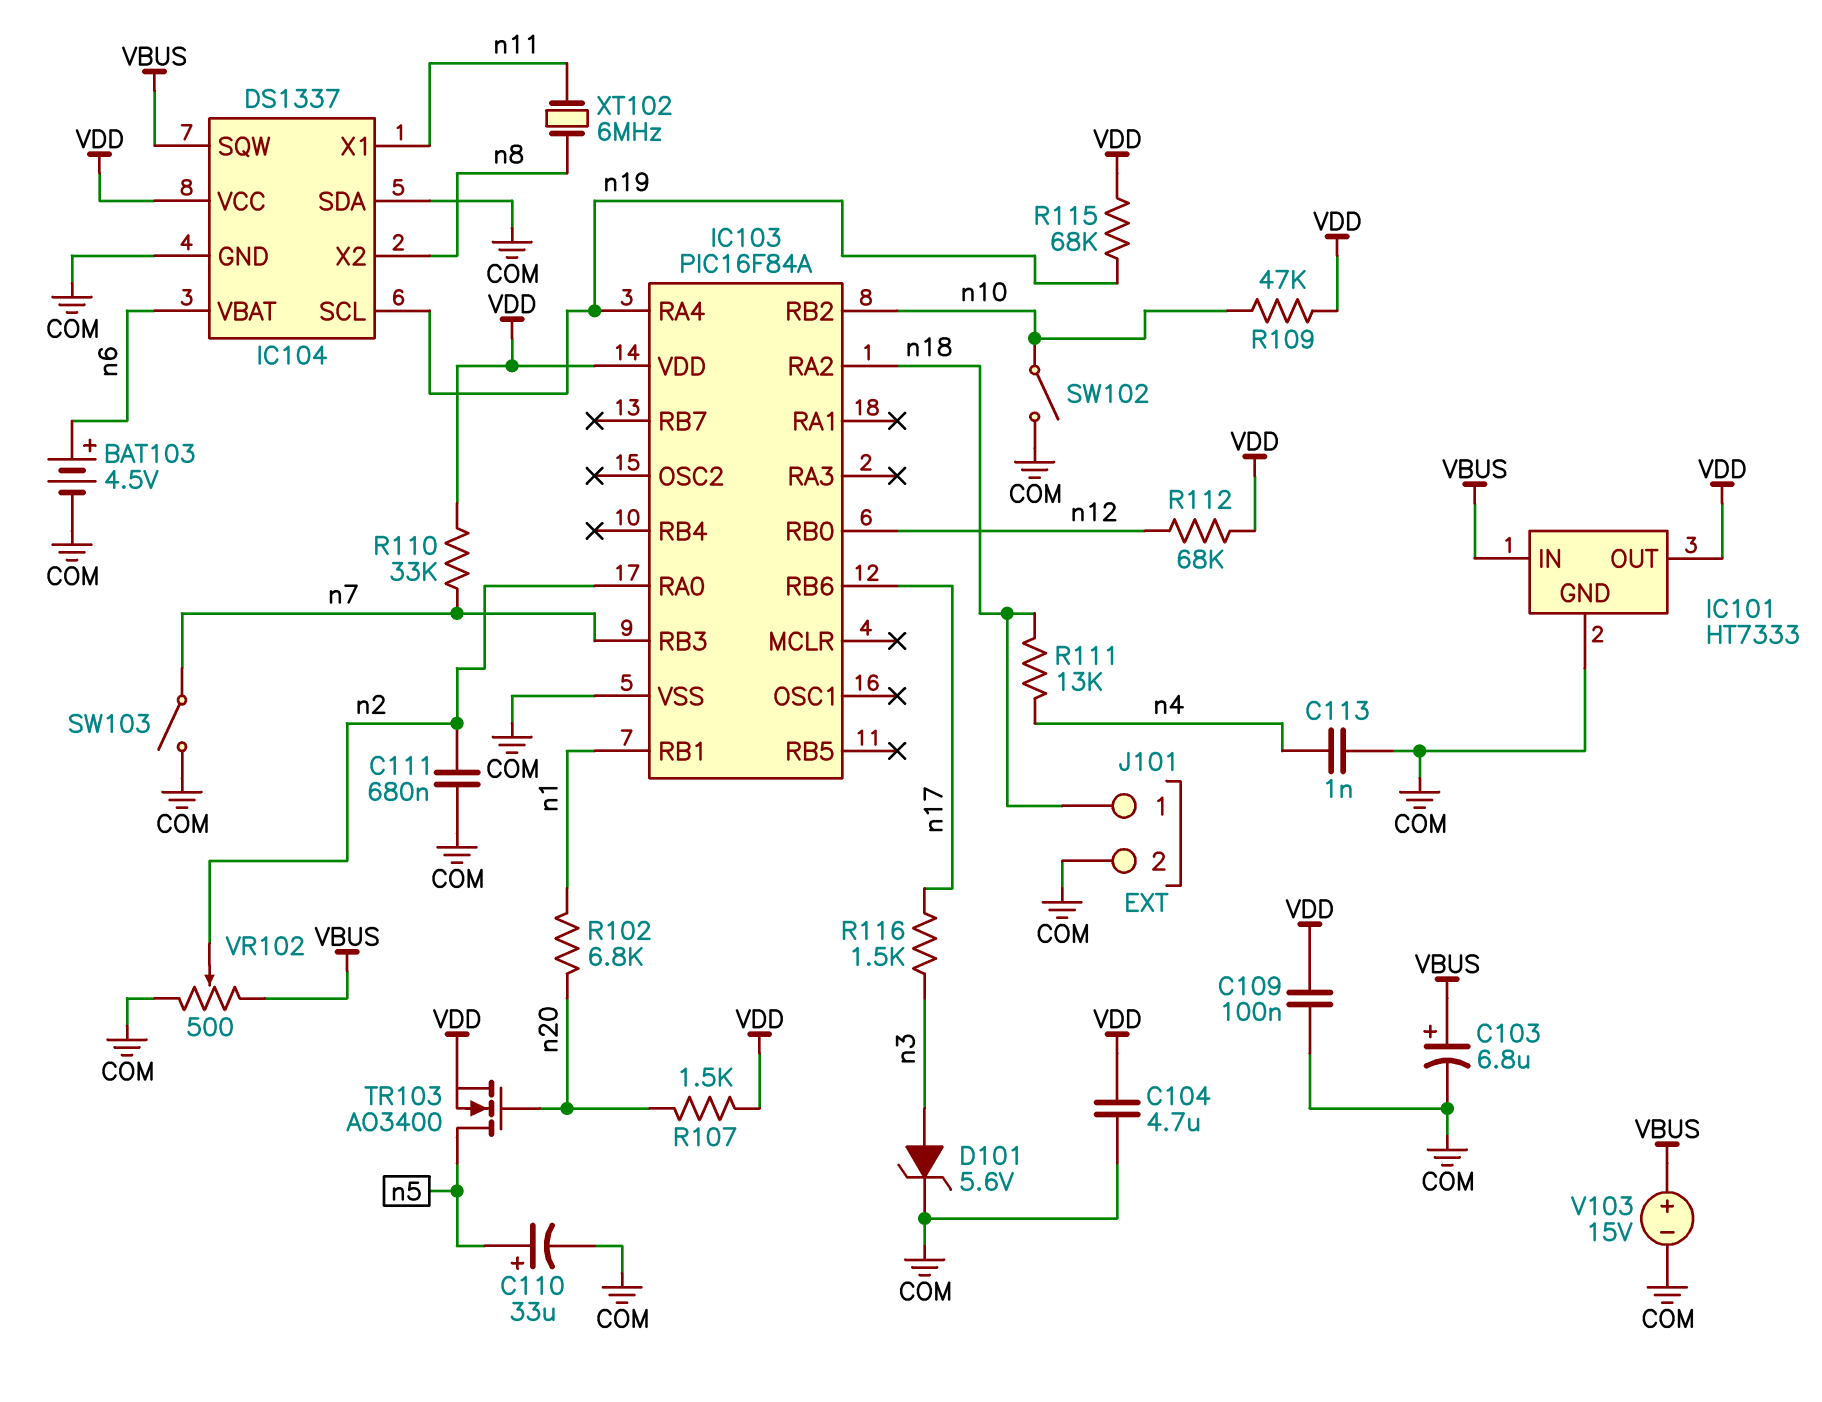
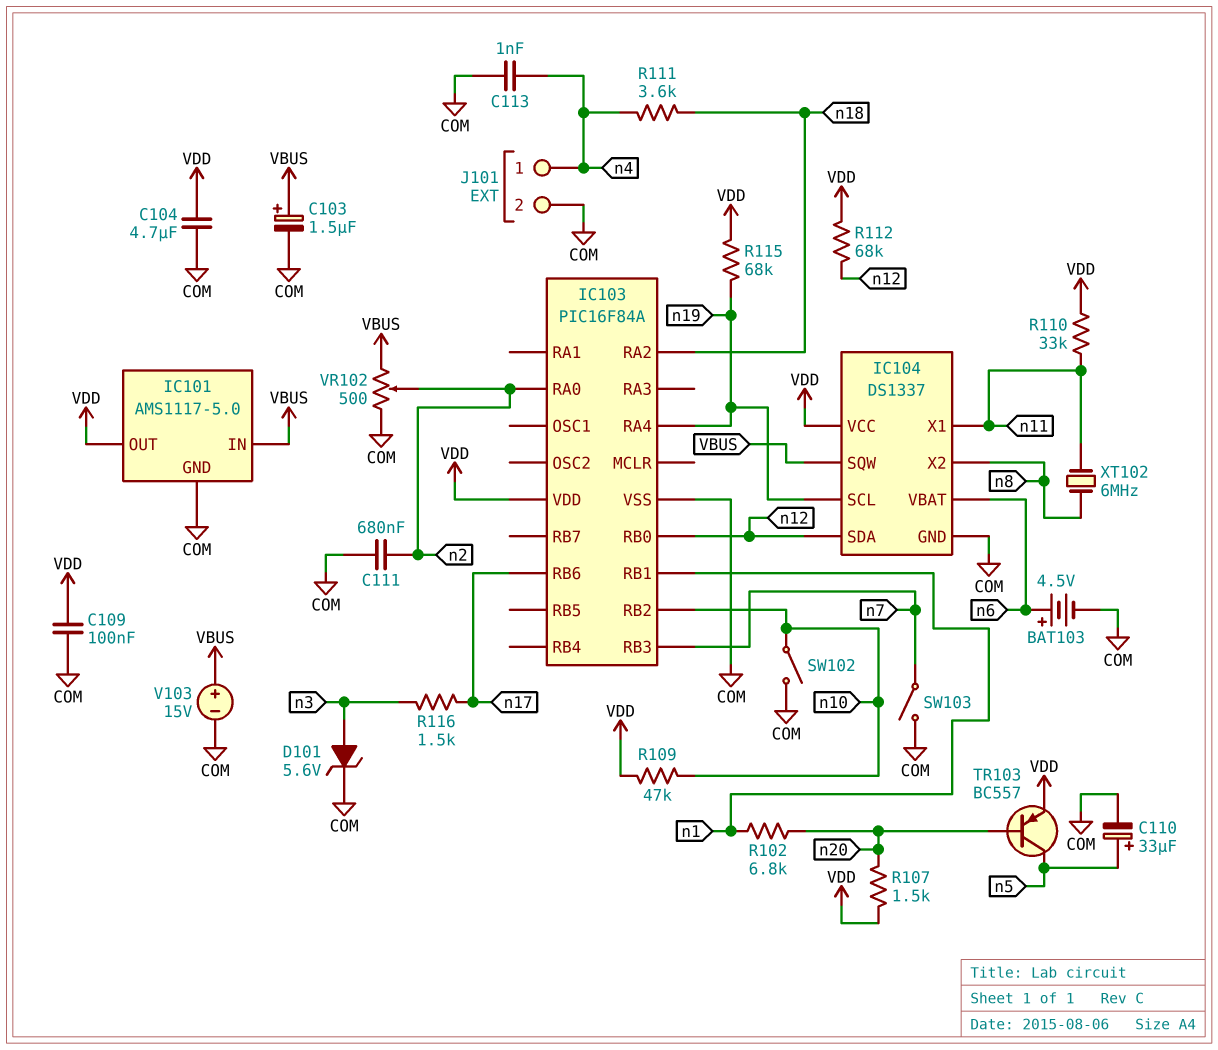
C103: 6.8uF (plus VBUS, minus COM) -> 1.5uF (plus VBUS, minus COM)
IC101: HT7333 -> AMS1117-5.0
IC104 pin SDA: COM -> n12
J101 pin 1: n18 -> n4
R110: 33k (VDD, n7) -> 33k (VDD, n11)
R111: 13k (n4, n18) -> 3.6k (n4, n18)
TR103: NMOS AO3400 (G n20, D n5, S VDD) -> PNP BC557 (B n20, C n5, E VDD)

